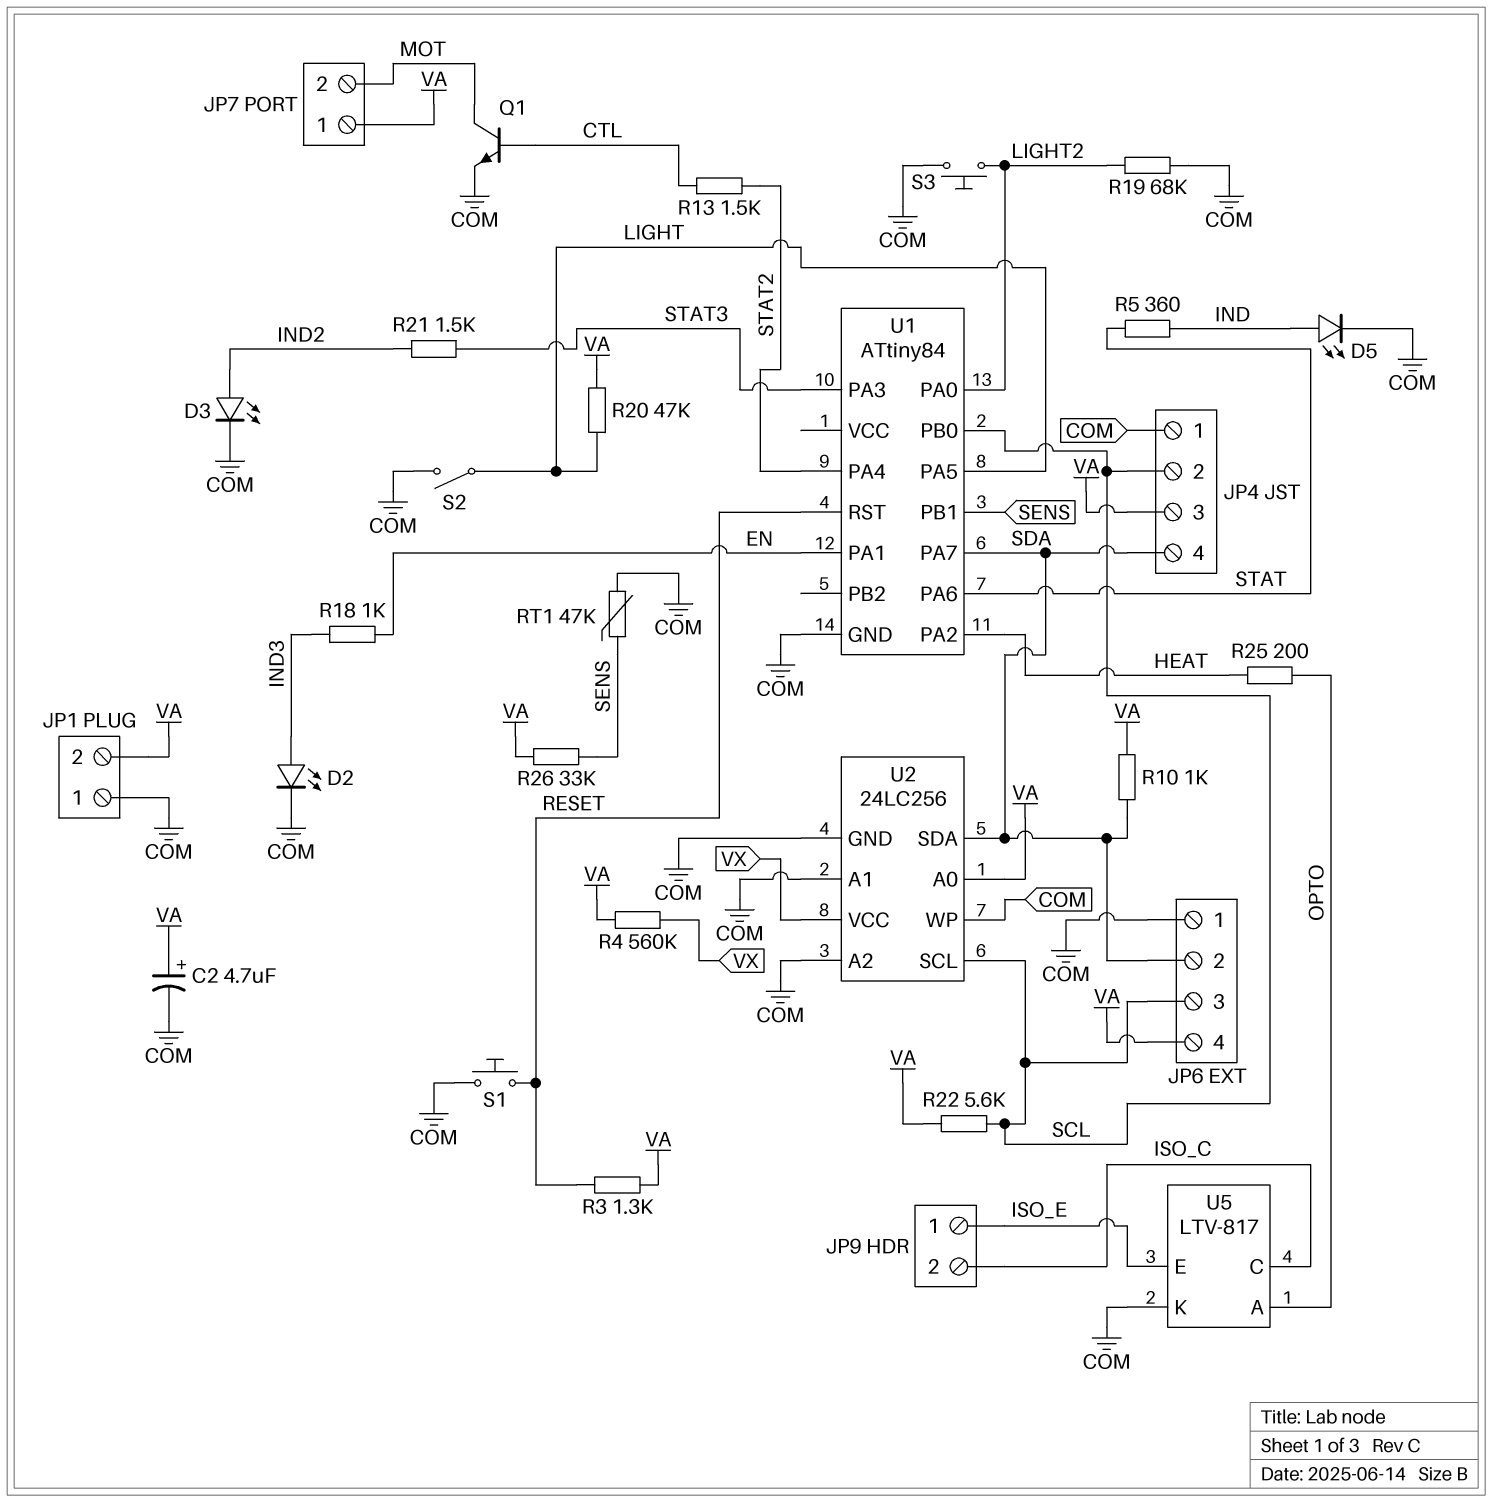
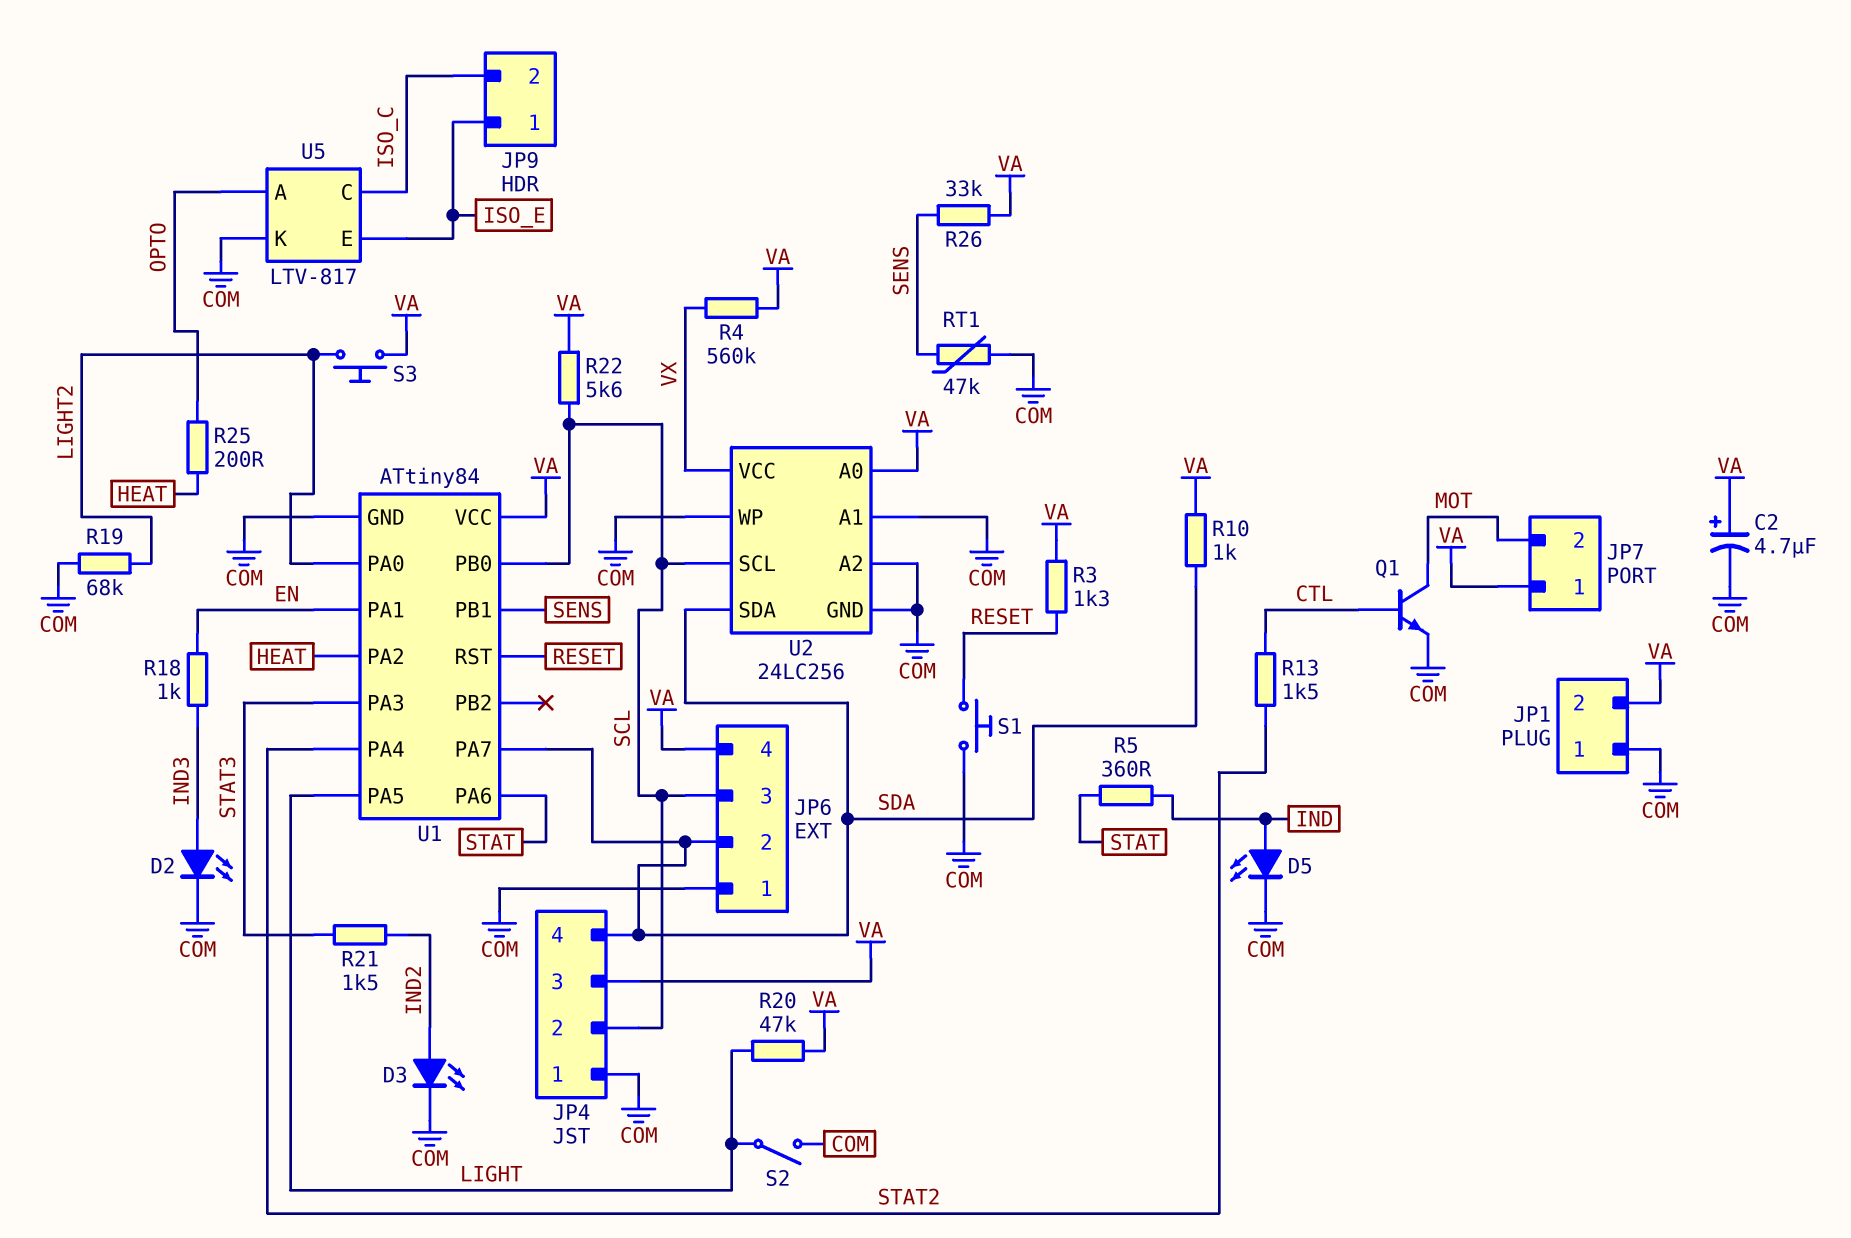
S3: button (COM, LIGHT2) -> button (LIGHT2, VA)
U1 pin VCC: none -> VA

